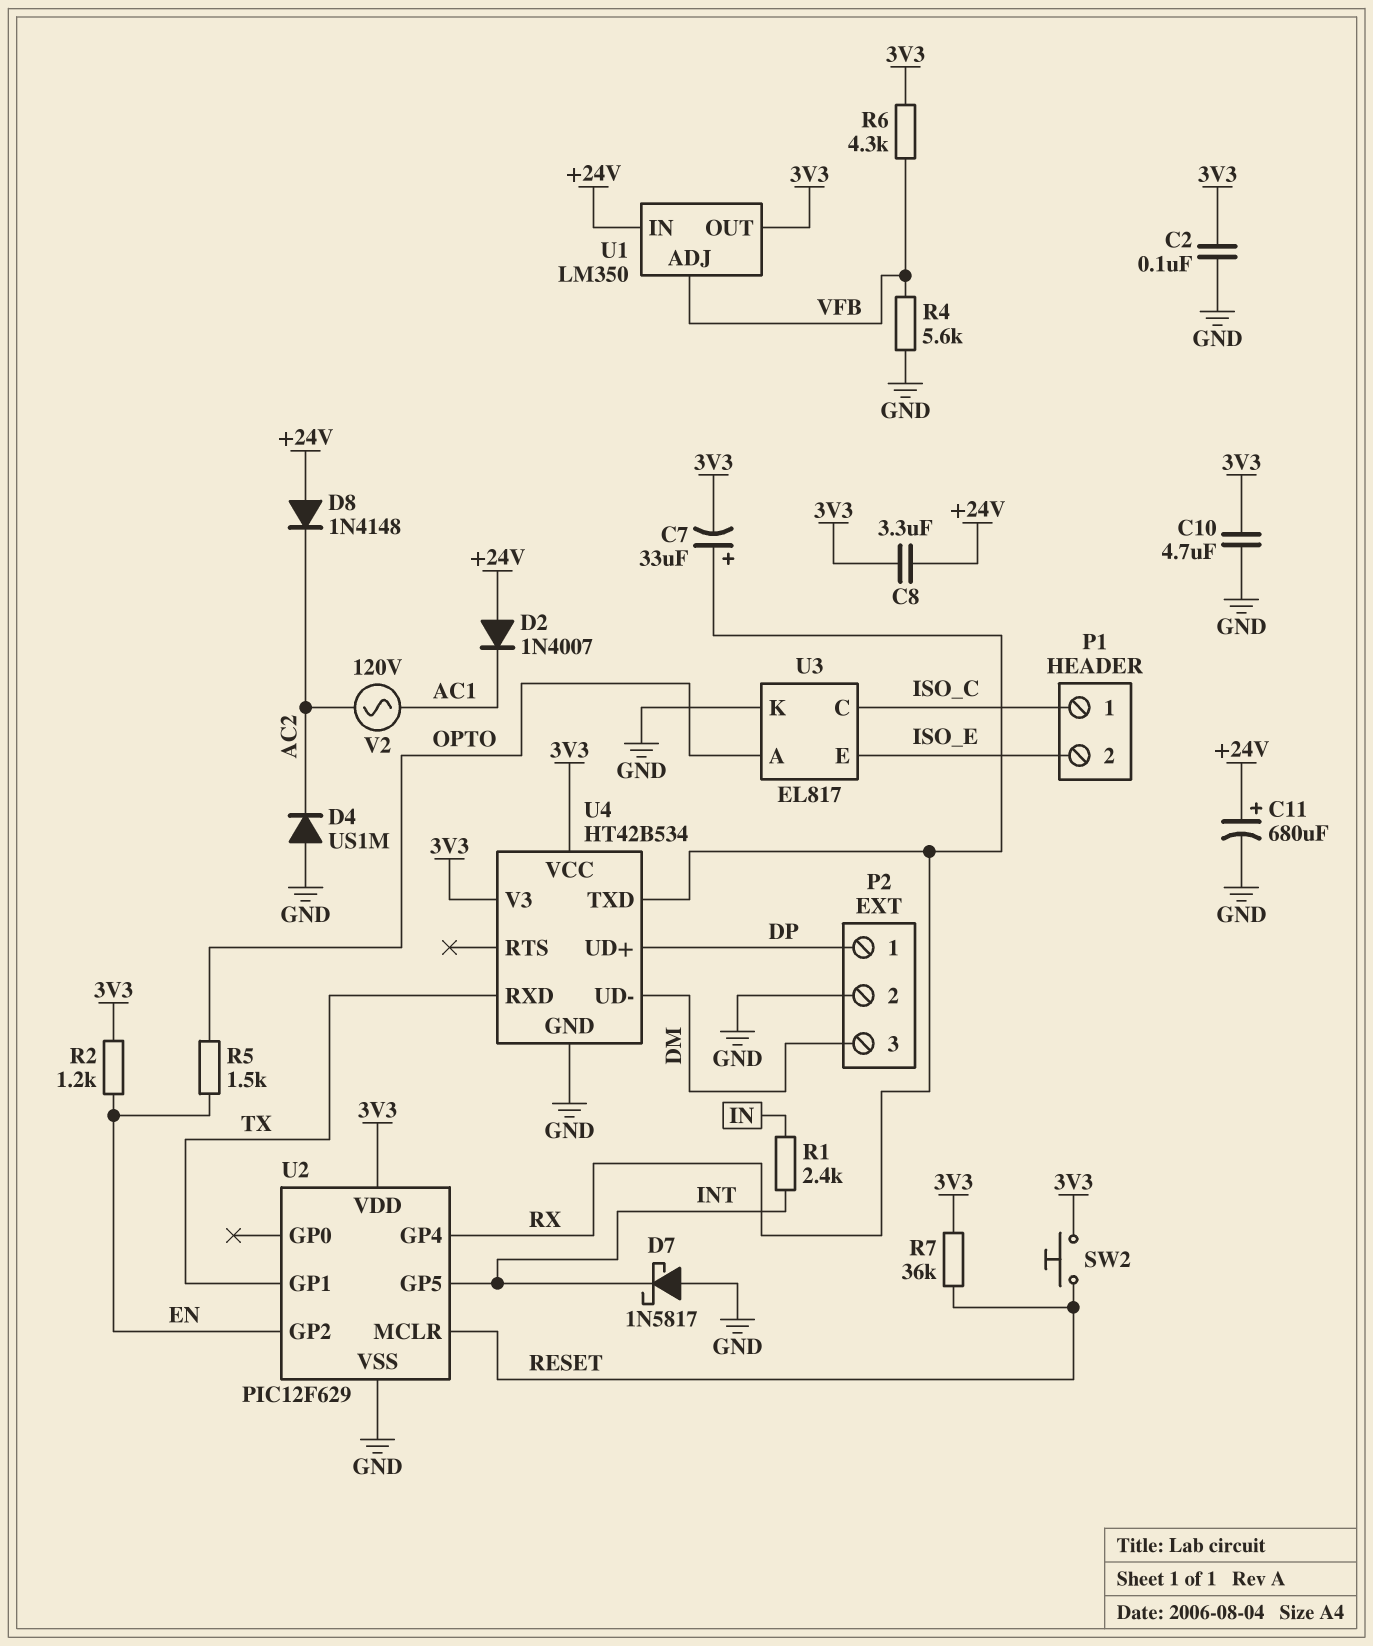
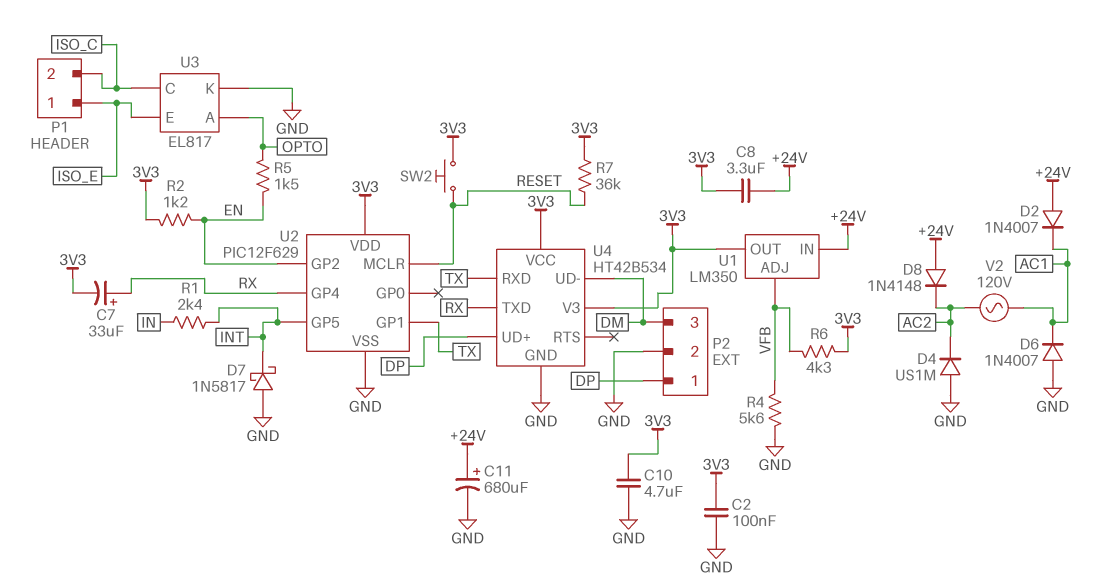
D6: none -> diode 1N4007 (A GND, K AC1)
P1 pin 1: ISO_C -> ISO_E
P1 pin 2: ISO_E -> ISO_C

